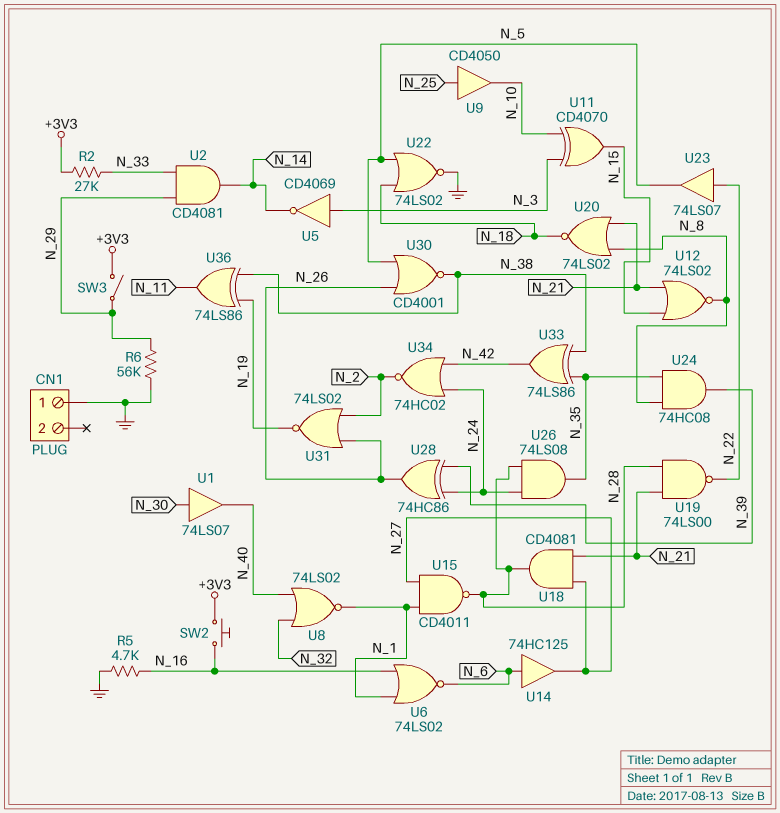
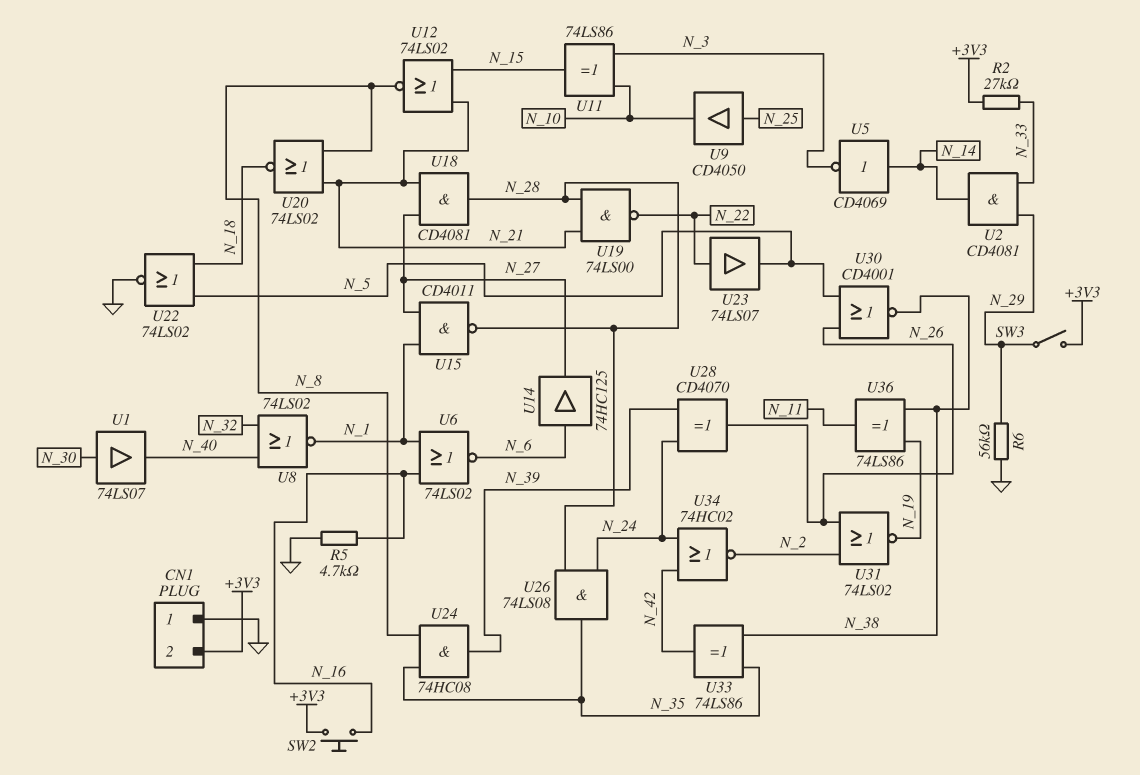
CN1 pin 2: none -> +3V3
U5: NOT CD4069 (in N_3, out N_14) -> NOT CD4069 (in N_14, out N_3)
U11: XOR CD4070 (in N_3, in N_10, out N_15) -> XOR 74LS86 (in N_3, in N_10, out N_15)
U28: XOR 74HC86 (in N_24, in N_39, out N_26) -> XOR CD4070 (in N_24, in N_39, out N_26)

